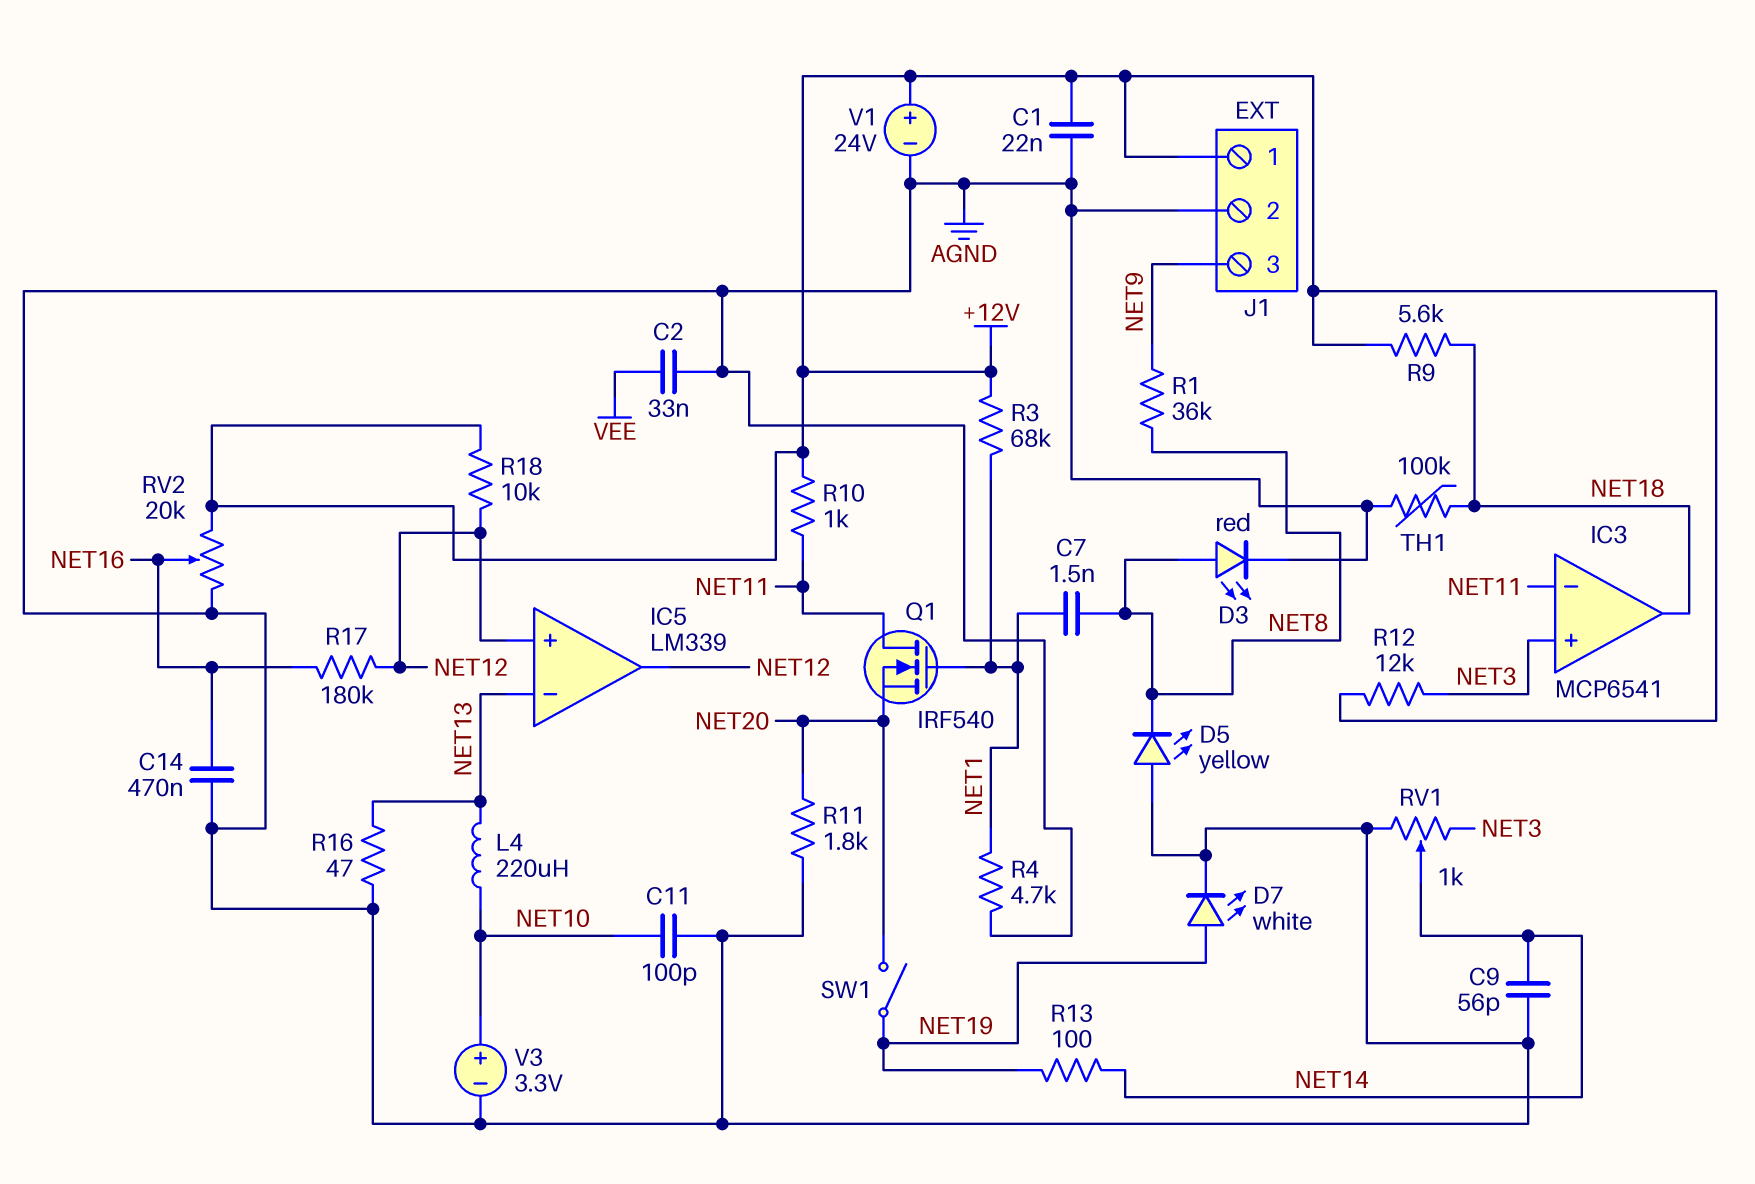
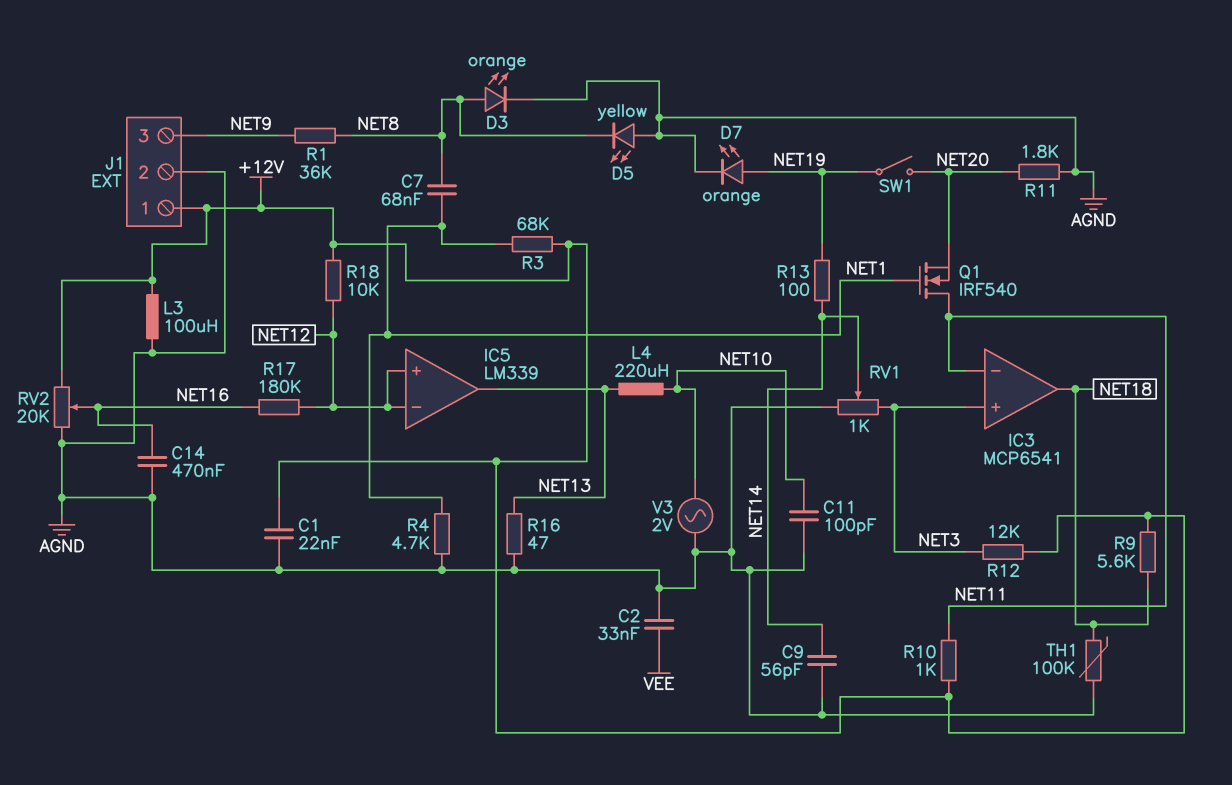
C7: 1.5nF (NET1, NET8) -> 68nF (NET1, NET8)
D3: LED red (A NET8, K AGND) -> LED orange (A NET8, K AGND)
D7: LED white (A NET19, K AGND) -> LED orange (A NET19, K AGND)
IC5 pin in-: NET13 -> NET12
IC5 pin out: NET12 -> NET13
L3: none -> 100uH (+12V, AGND)
V1: 24V (plus +12V, minus AGND) -> none
V3: 3.3V (plus NET10, minus AGND) -> AC 2V (AGND, NET10)

